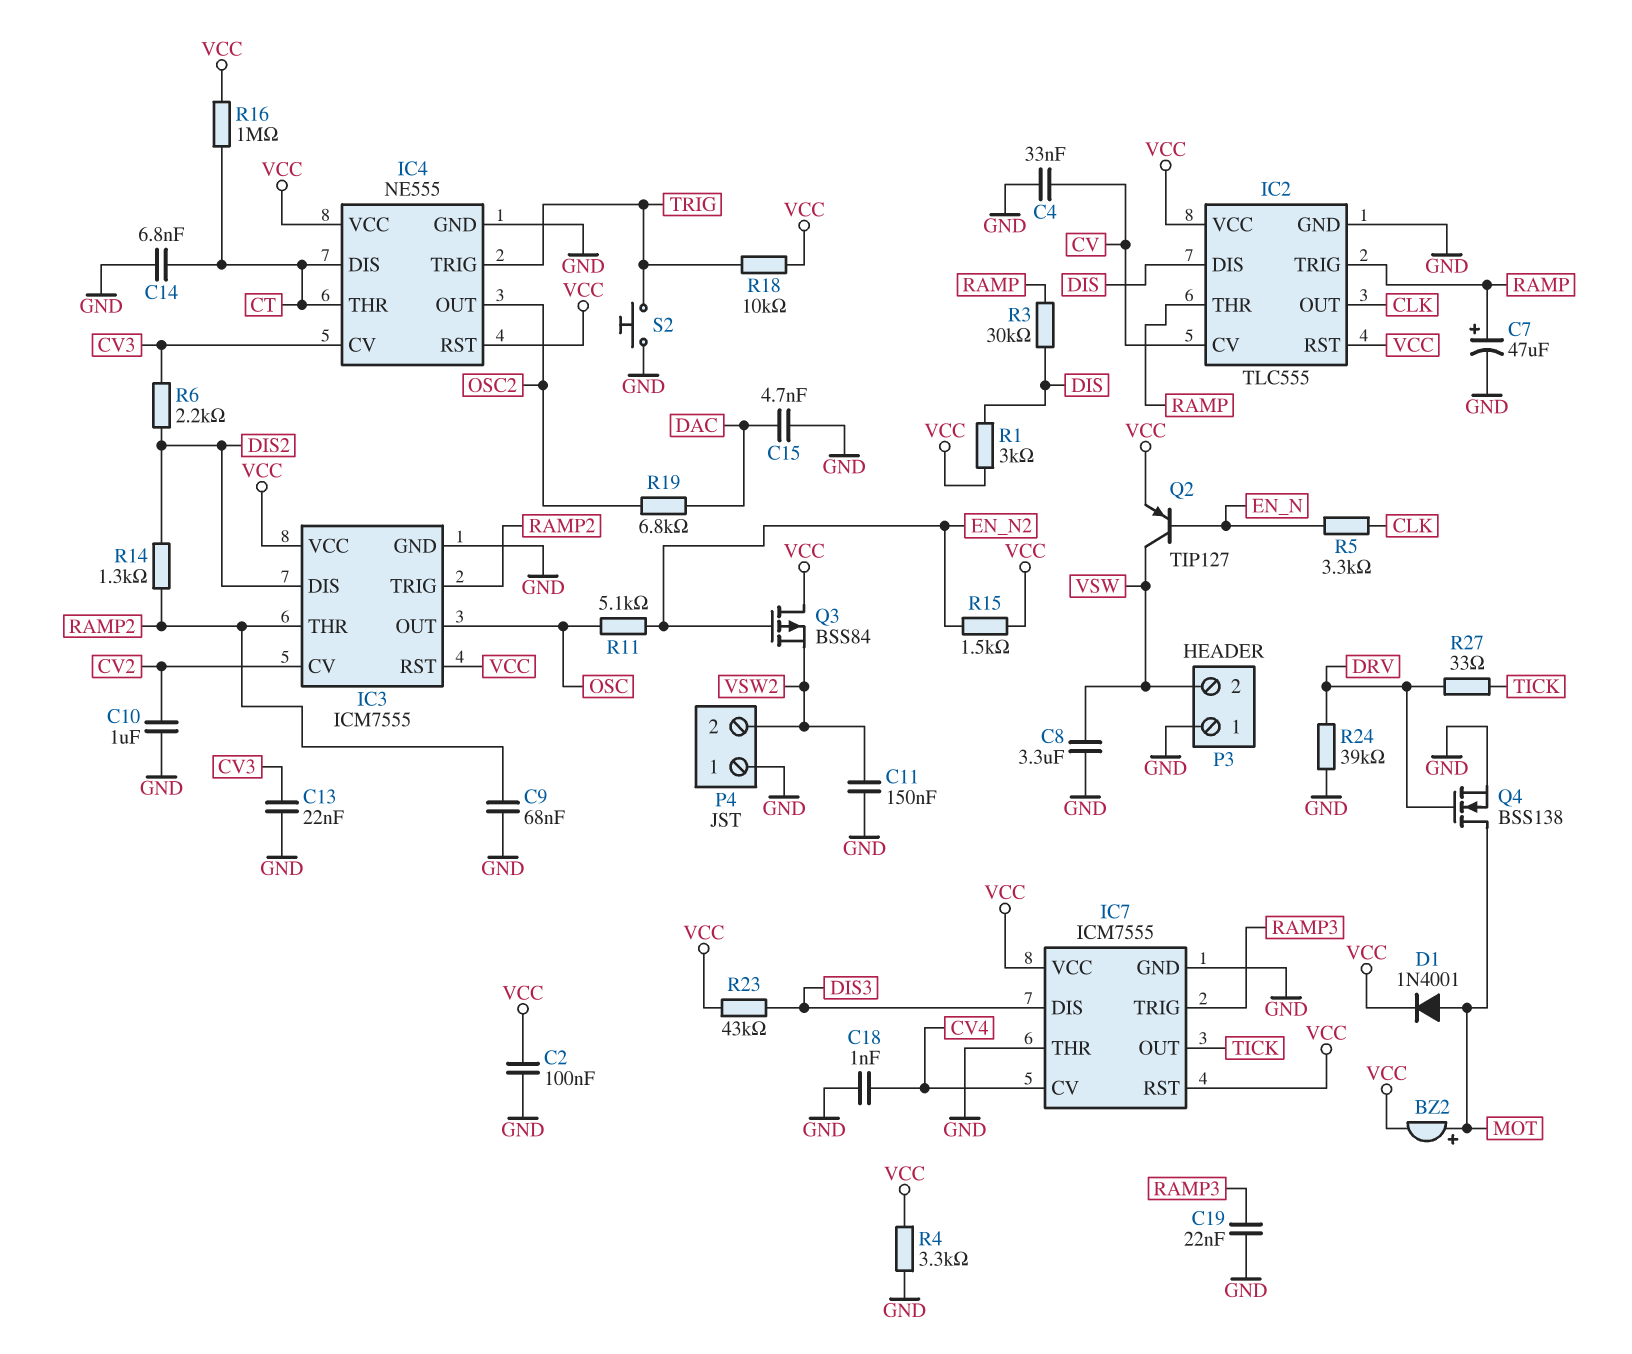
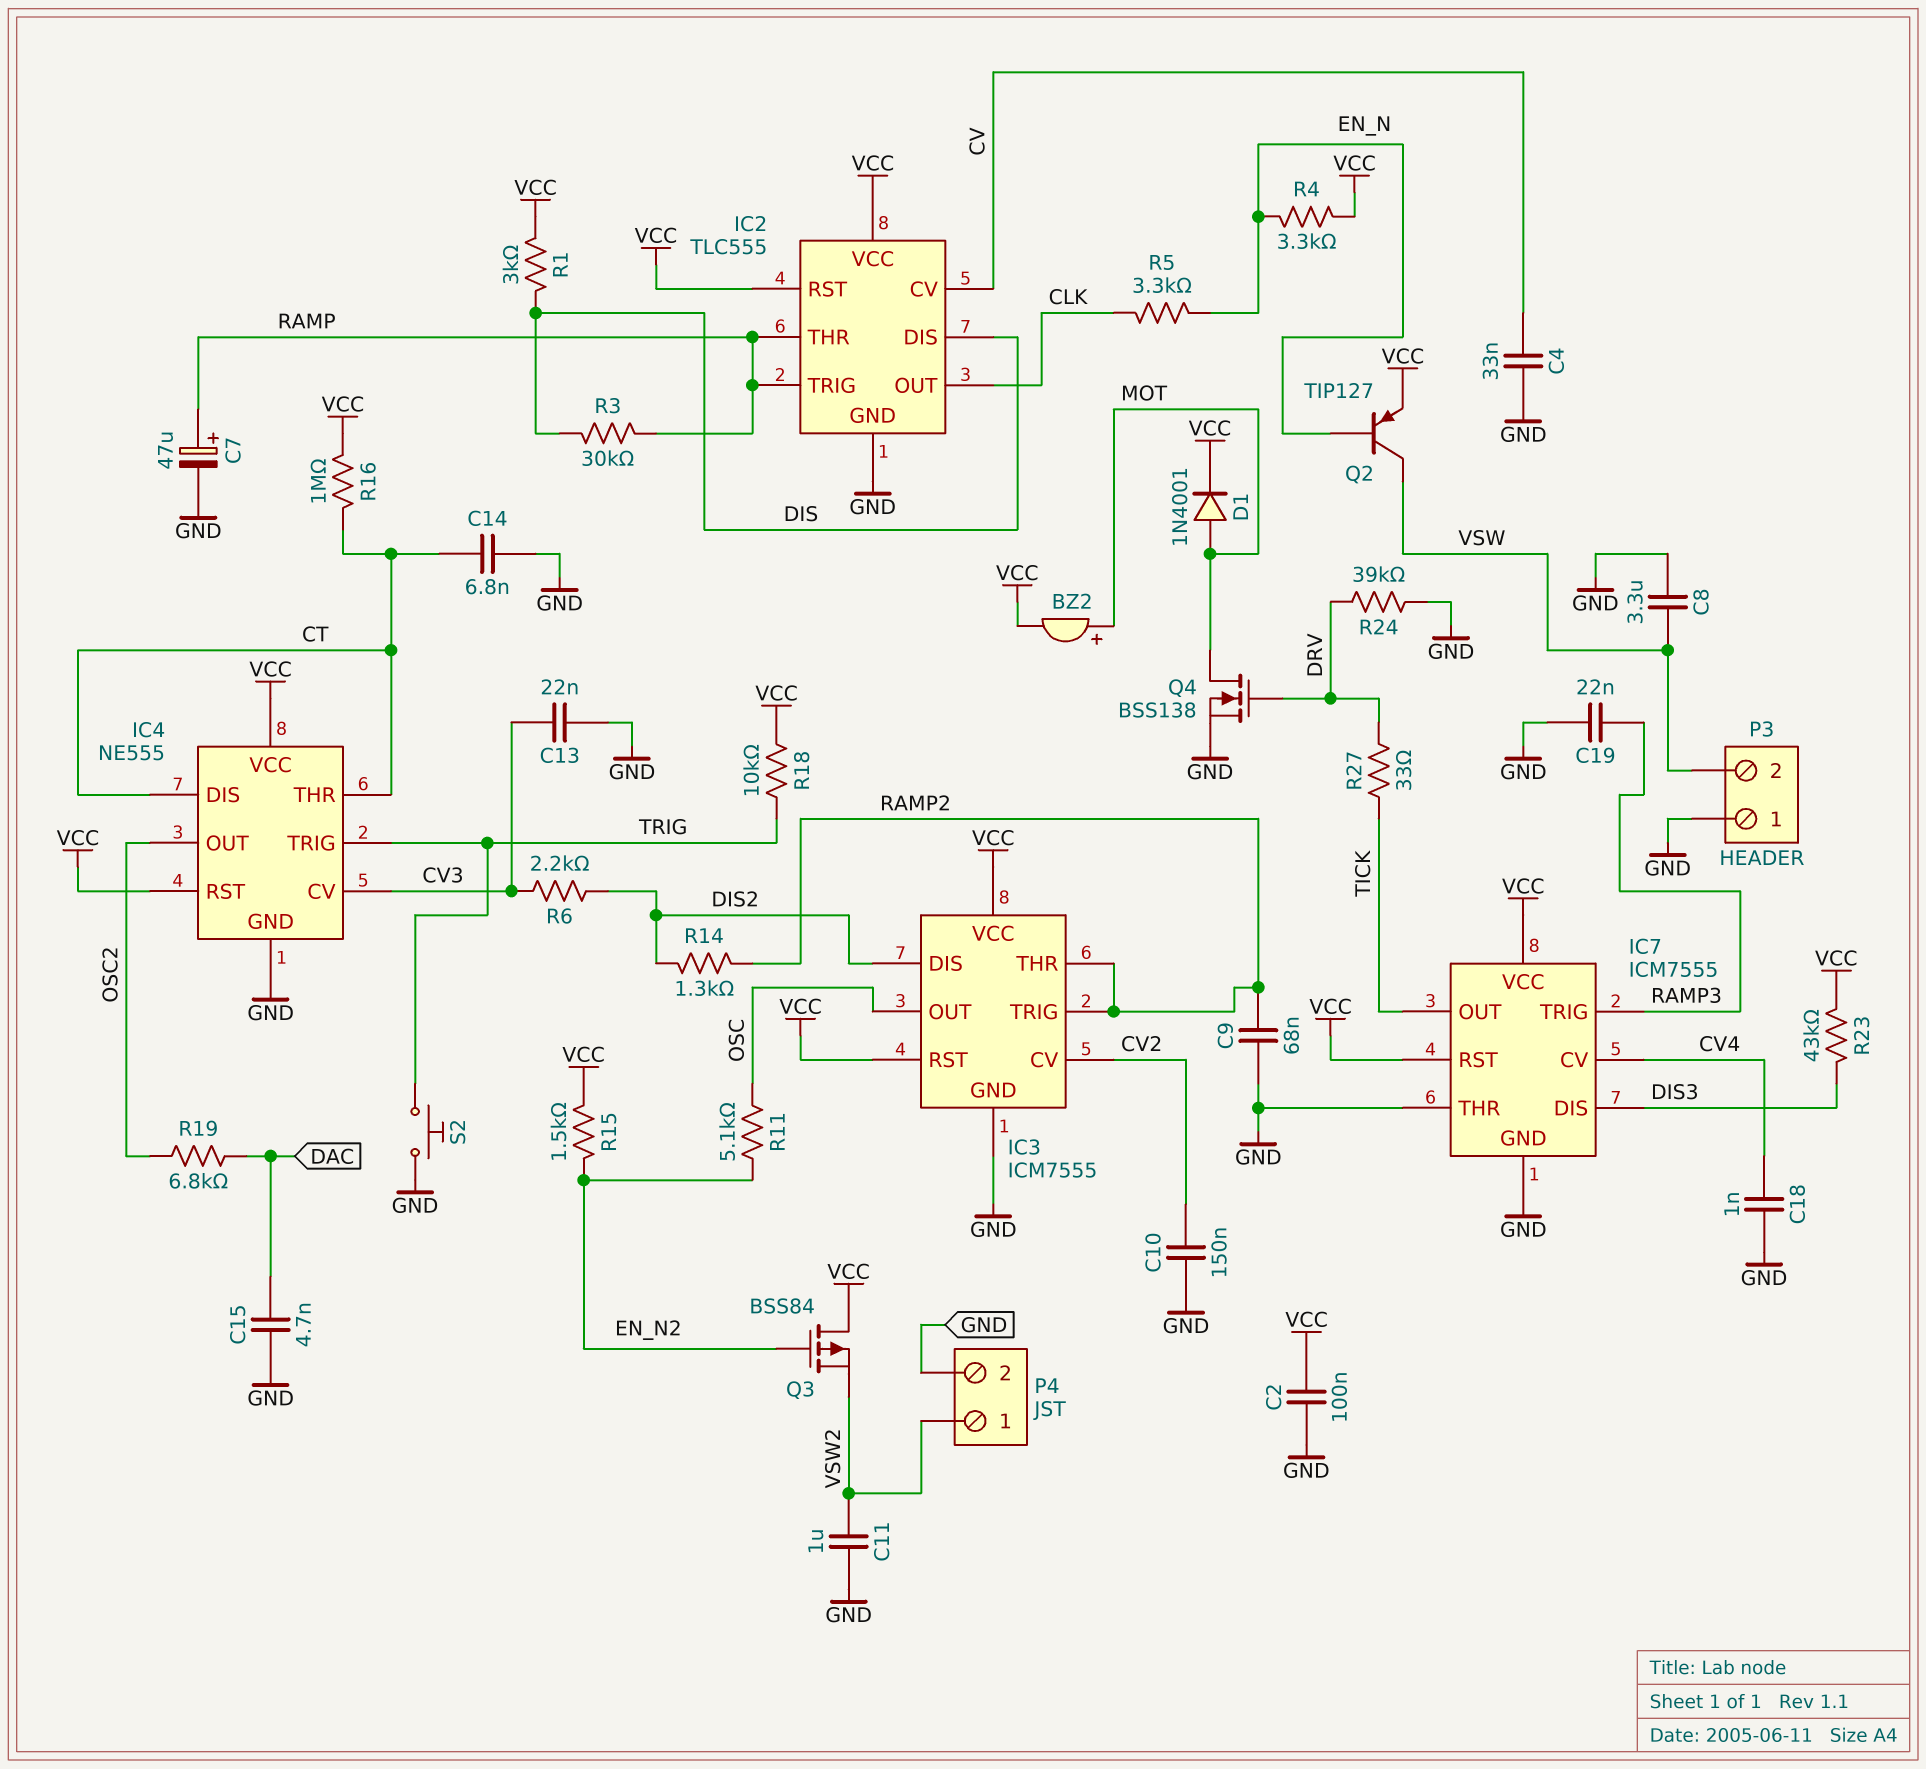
C10: 1uF (CV2, GND) -> 150nF (CV2, GND)
C11: 150nF (GND, VSW2) -> 1uF (GND, VSW2)
P4 pin 1: GND -> VSW2
P4 pin 2: VSW2 -> GND
R4: 3.3k (GND, VCC) -> 3.3k (EN_N, VCC)

